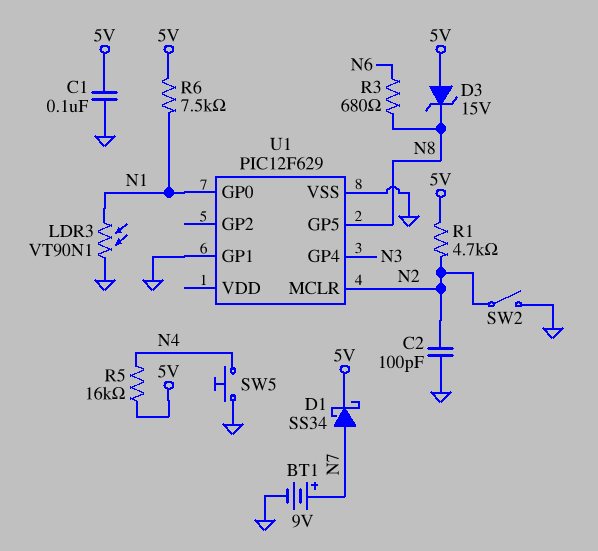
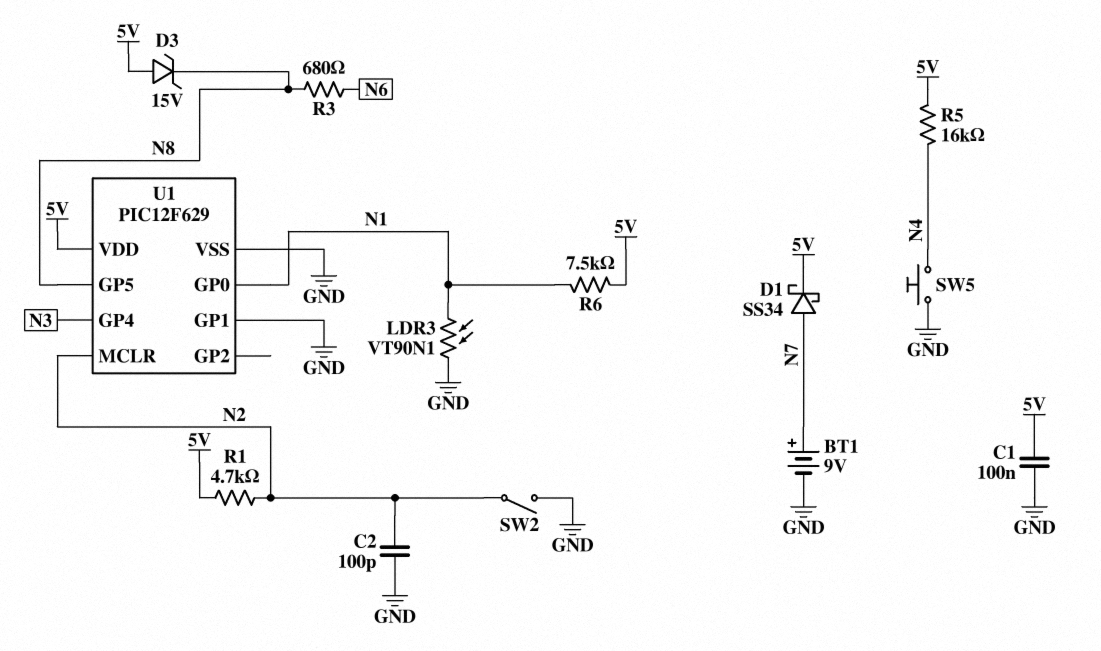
U1 pin VDD: none -> 5V

